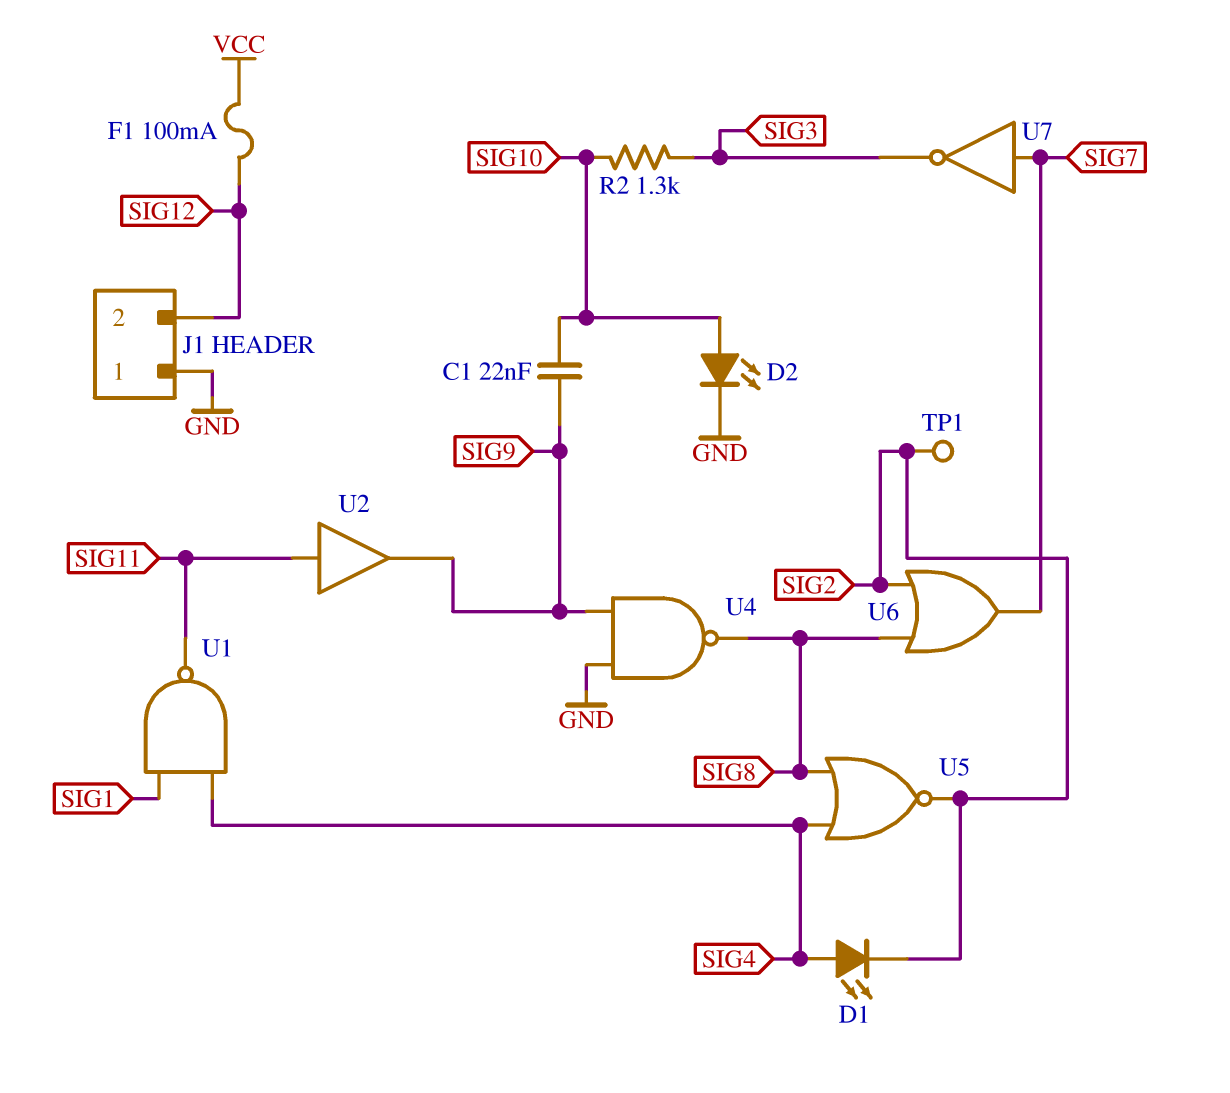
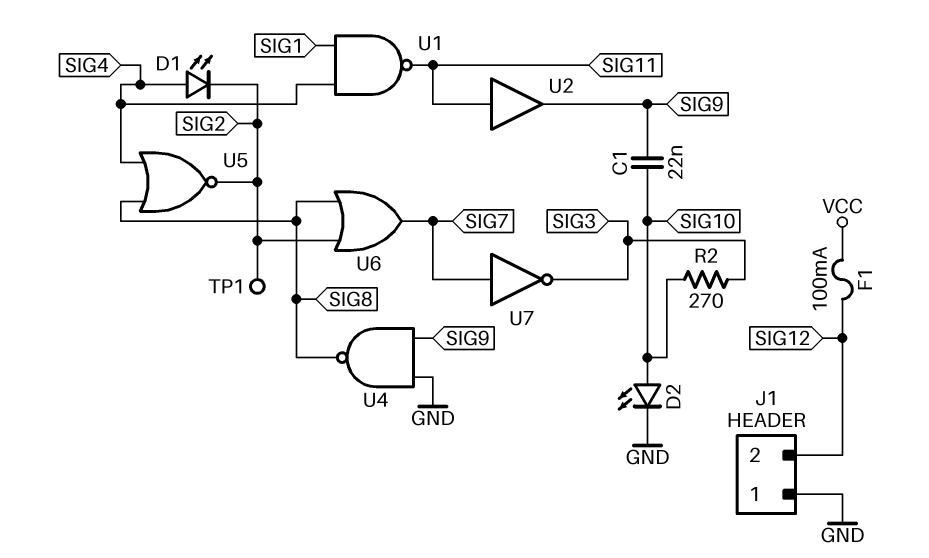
R2: 1.3k (SIG3, SIG10) -> 270 (SIG3, SIG10)

